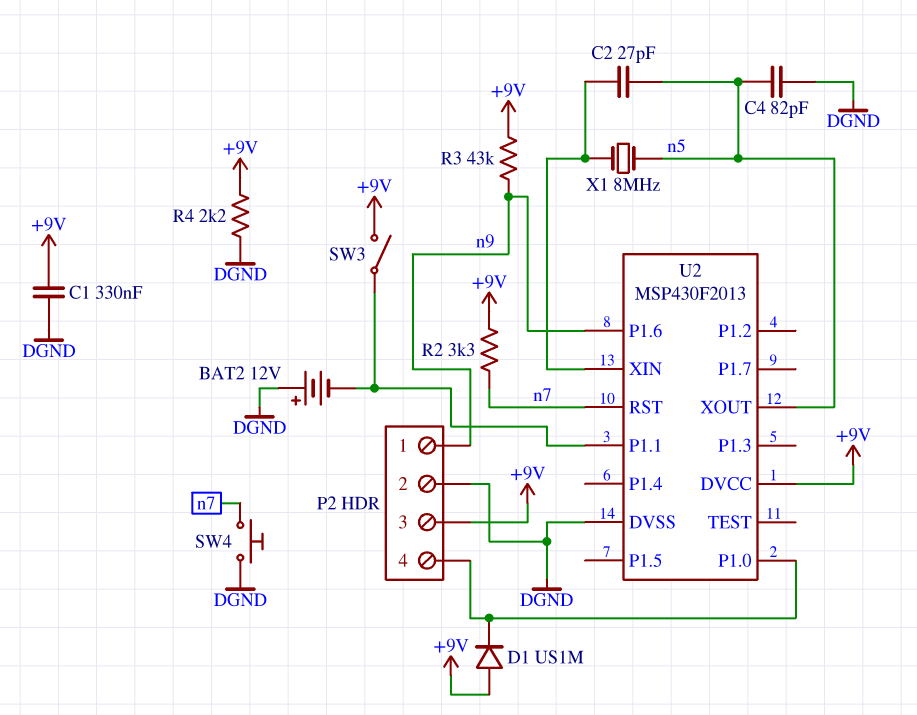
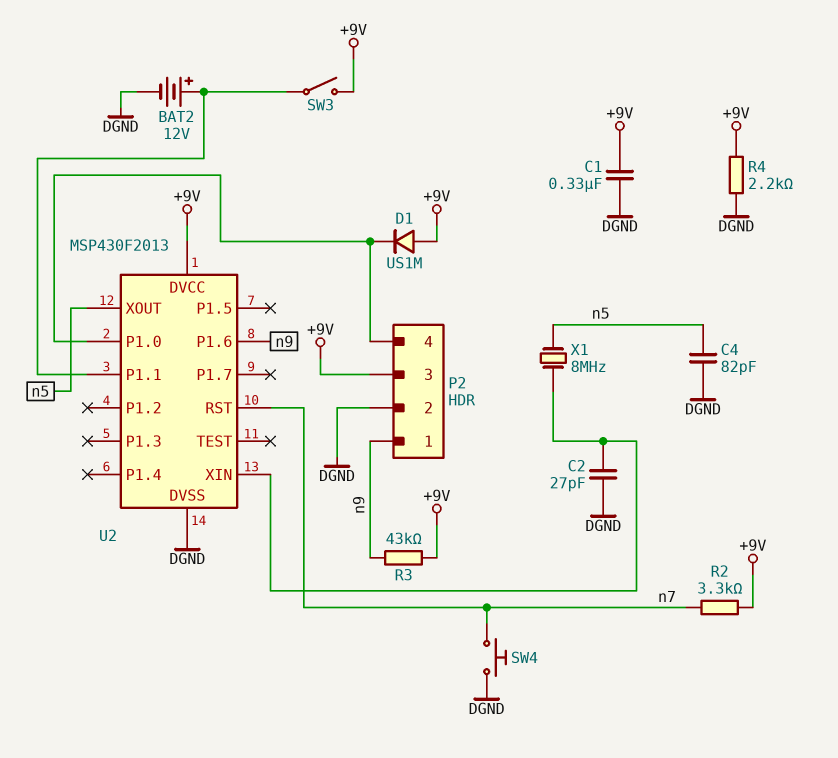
BAT2: 12V (plus DGND, minus U2/P1.1) -> 12V (plus U2/P1.1, minus DGND)
C2: 27pF (U2/XIN, n5) -> 27pF (DGND, U2/XIN)

